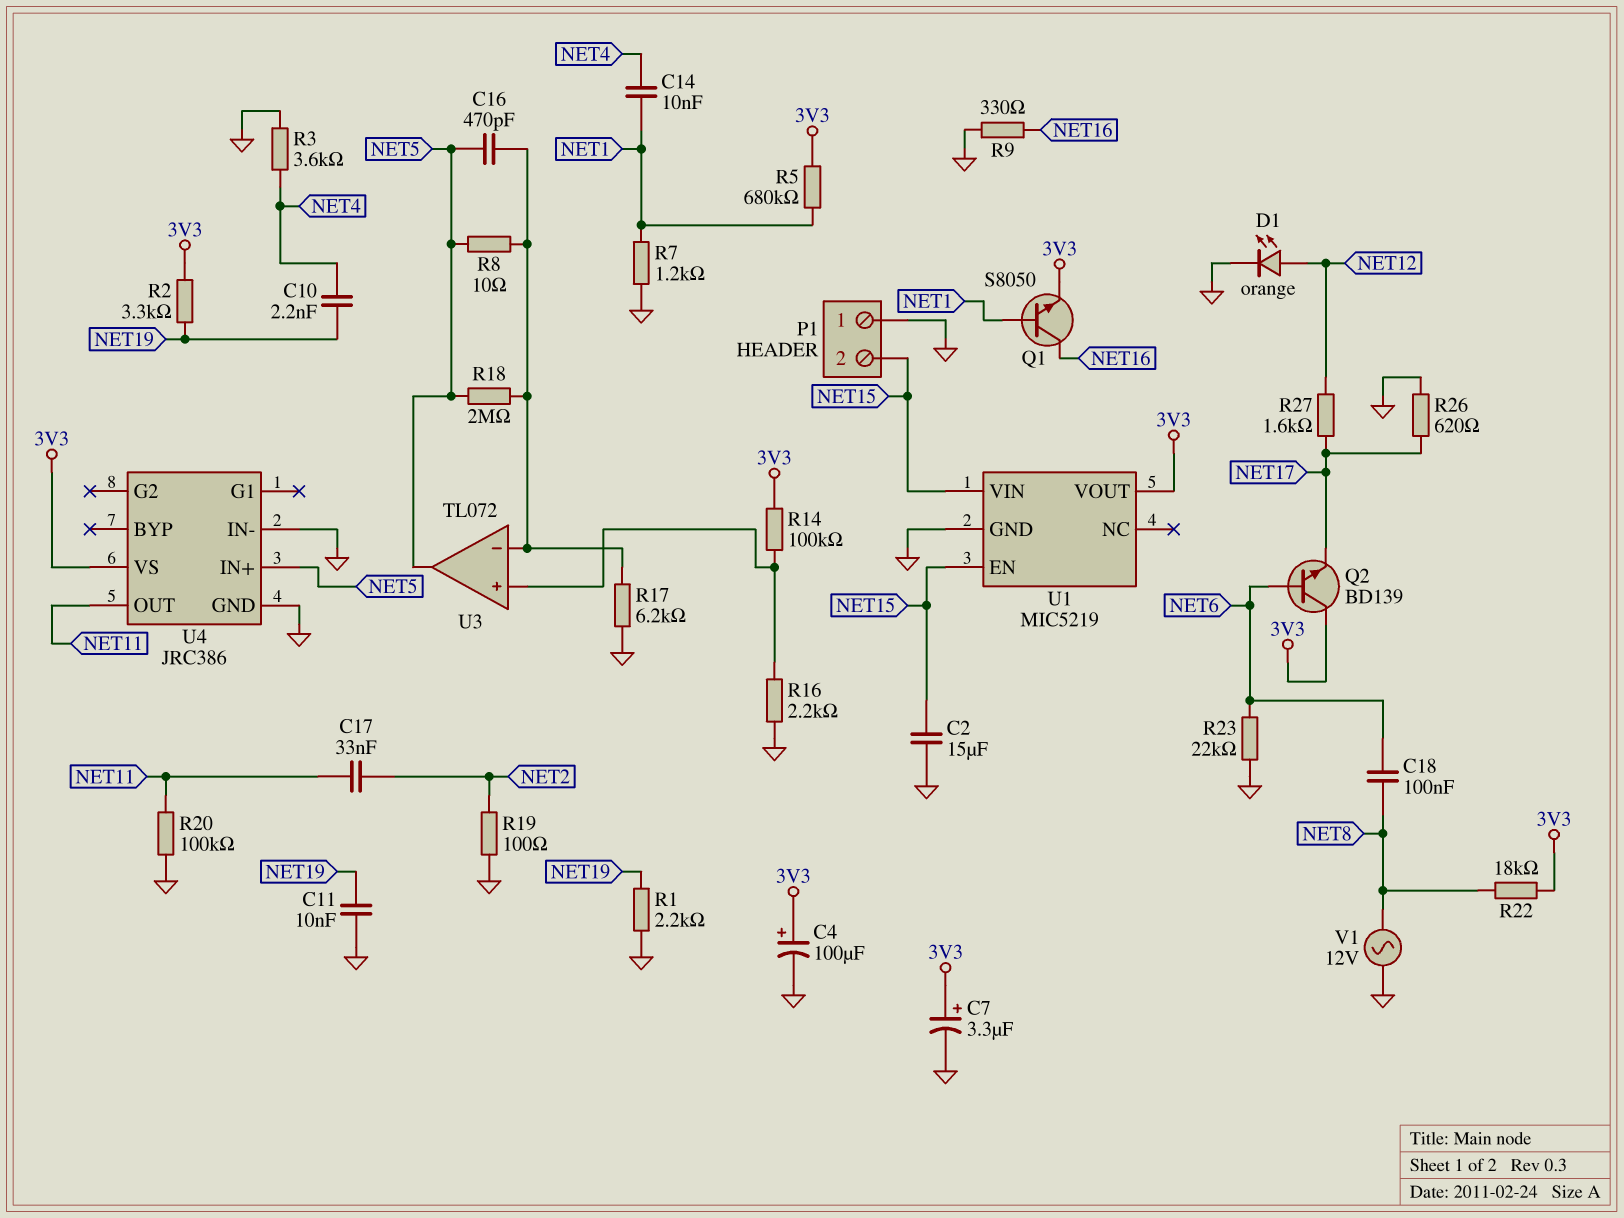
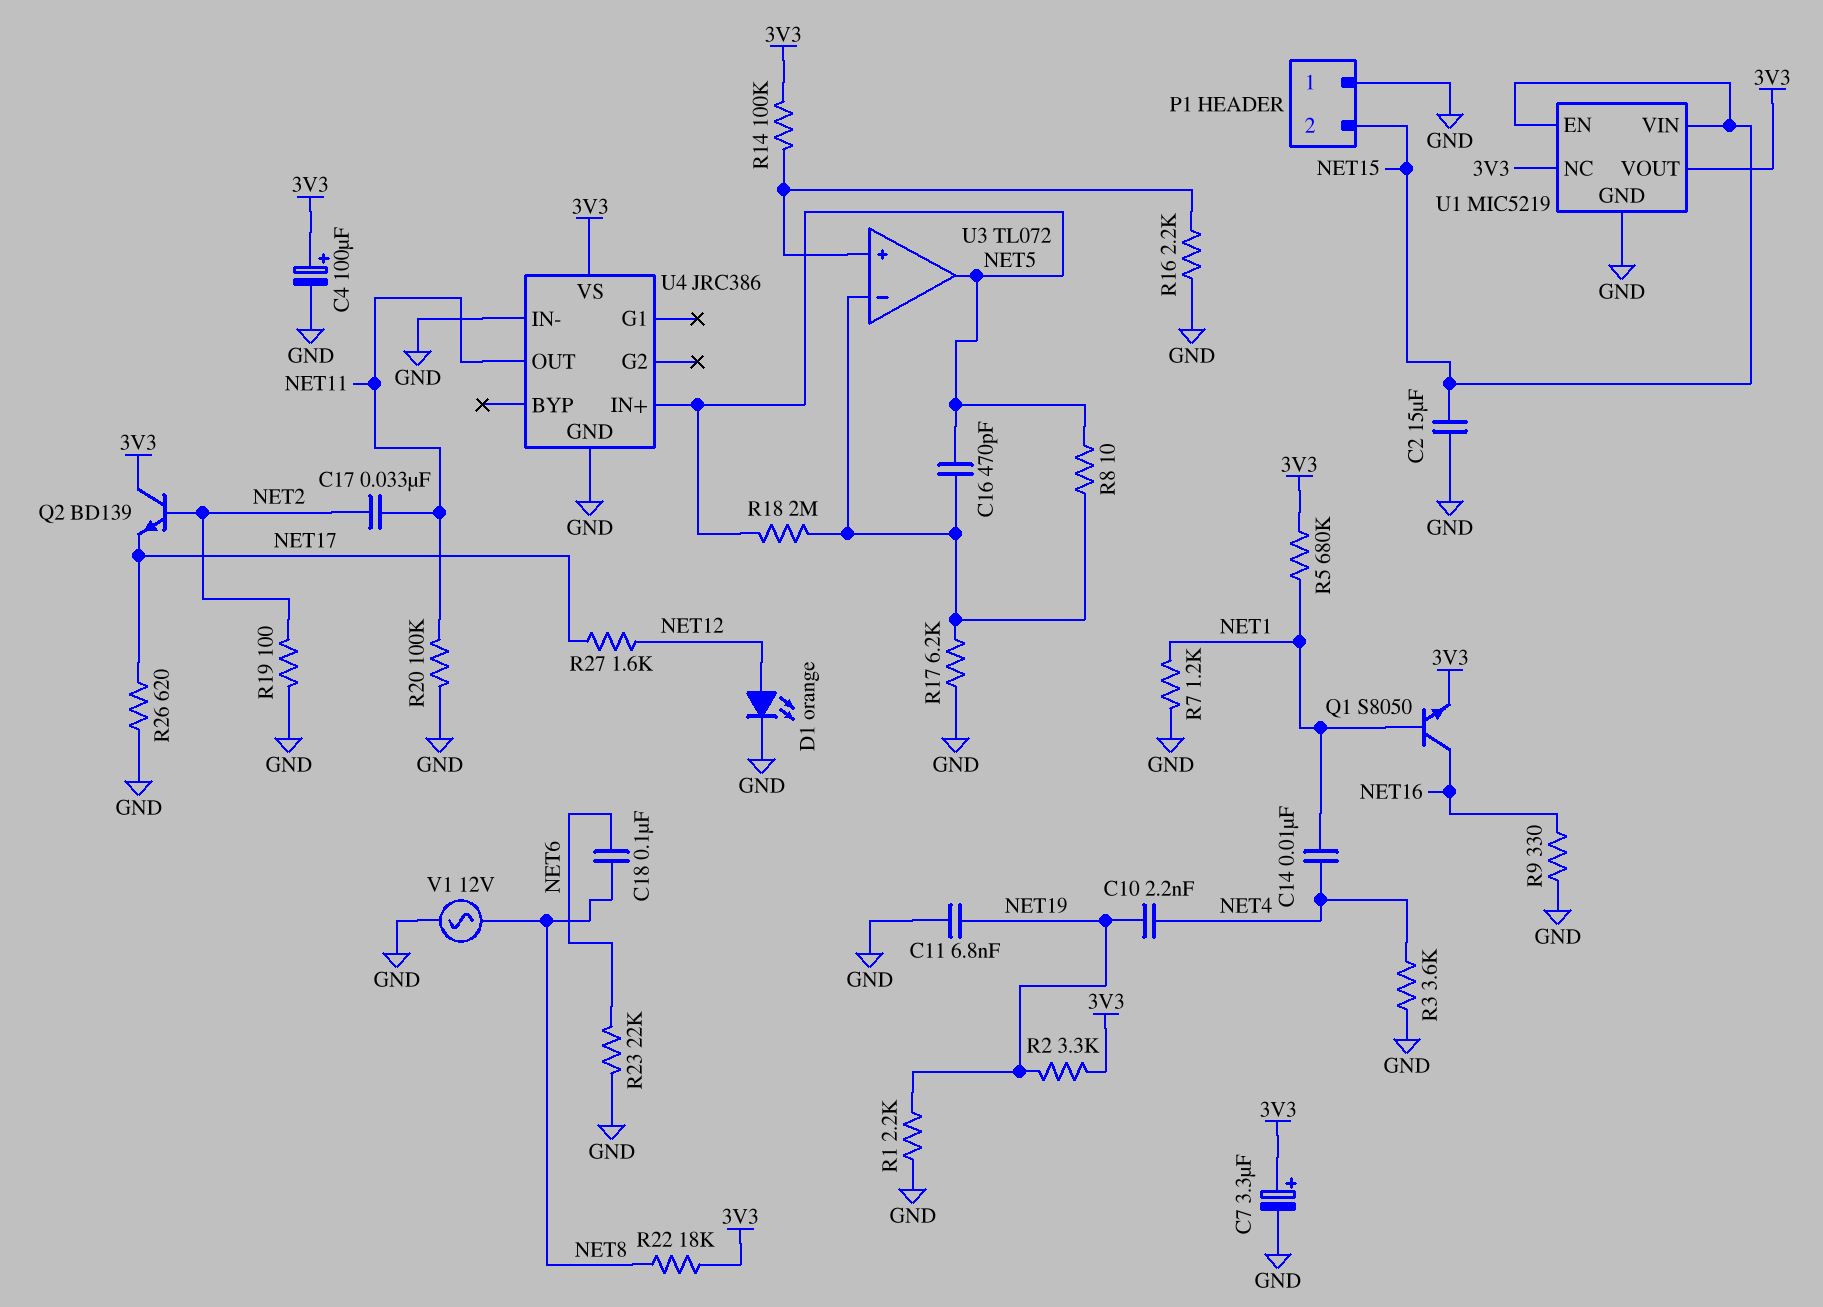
C11: 10nF (GND, NET19) -> 6.8nF (GND, NET19)
Q2: NPN BD139 (B NET6, C 3V3, E NET17) -> NPN BD139 (B NET2, C 3V3, E NET17)
U1 pin NC: none -> 3V3

